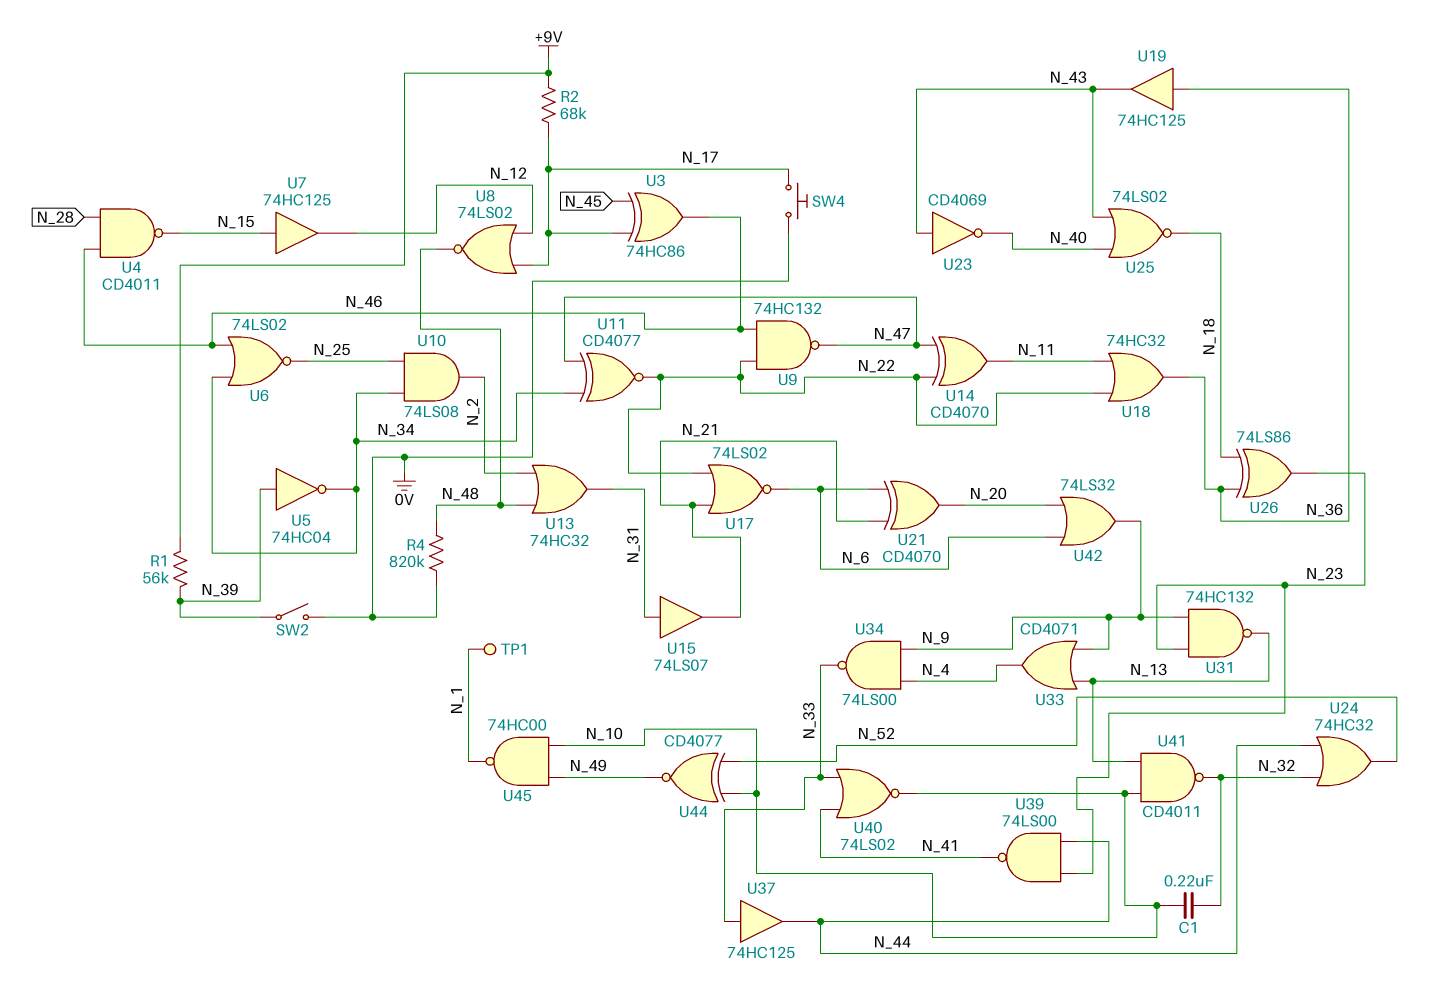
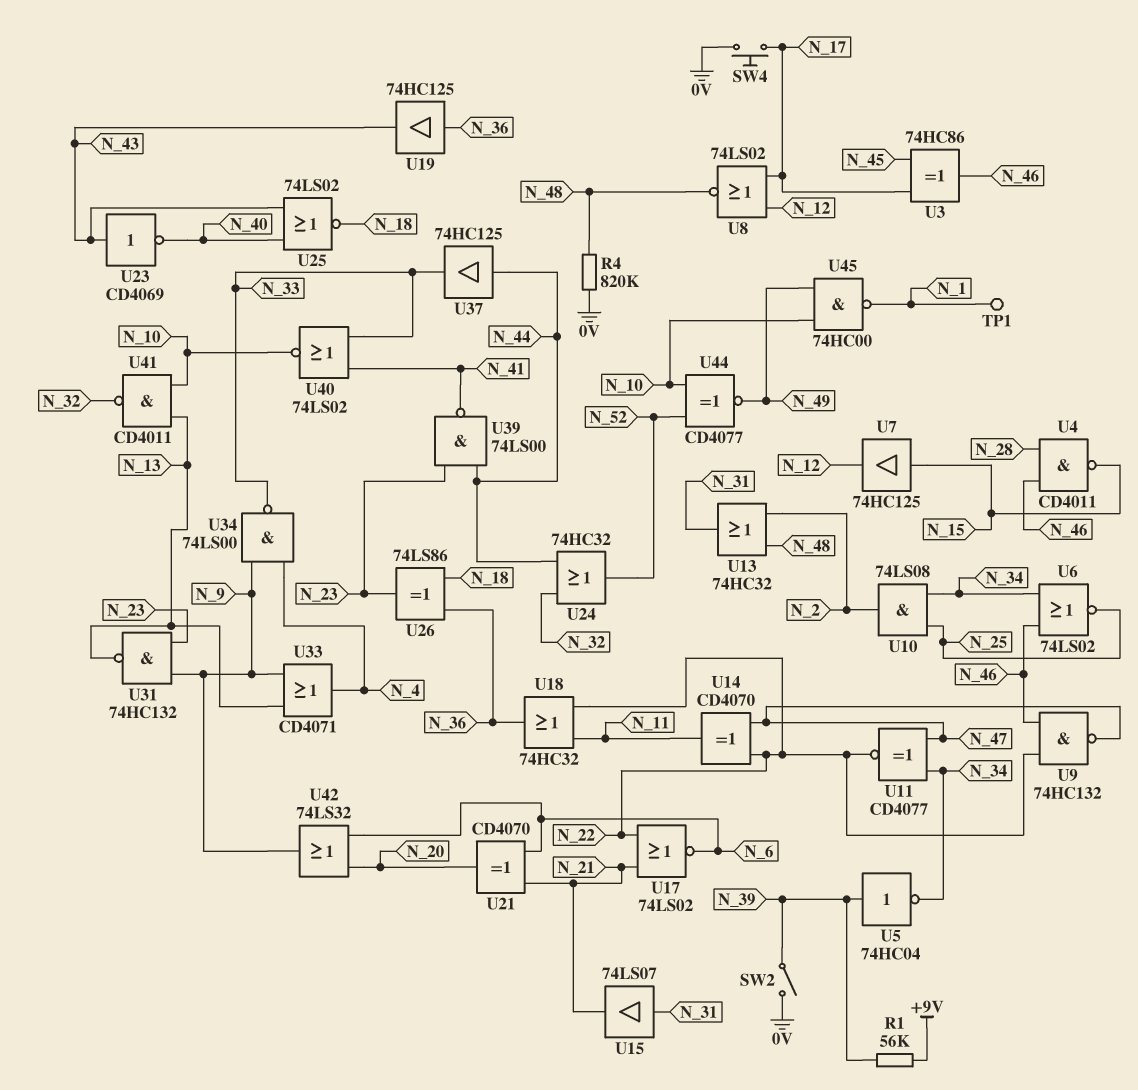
C1: 220nF (N_10, N_32) -> none
R2: 68k (+9V, N_17) -> none
U37: buffer 74HC125 (in N_33, out N_44) -> buffer 74HC125 (in N_44, out N_33)

